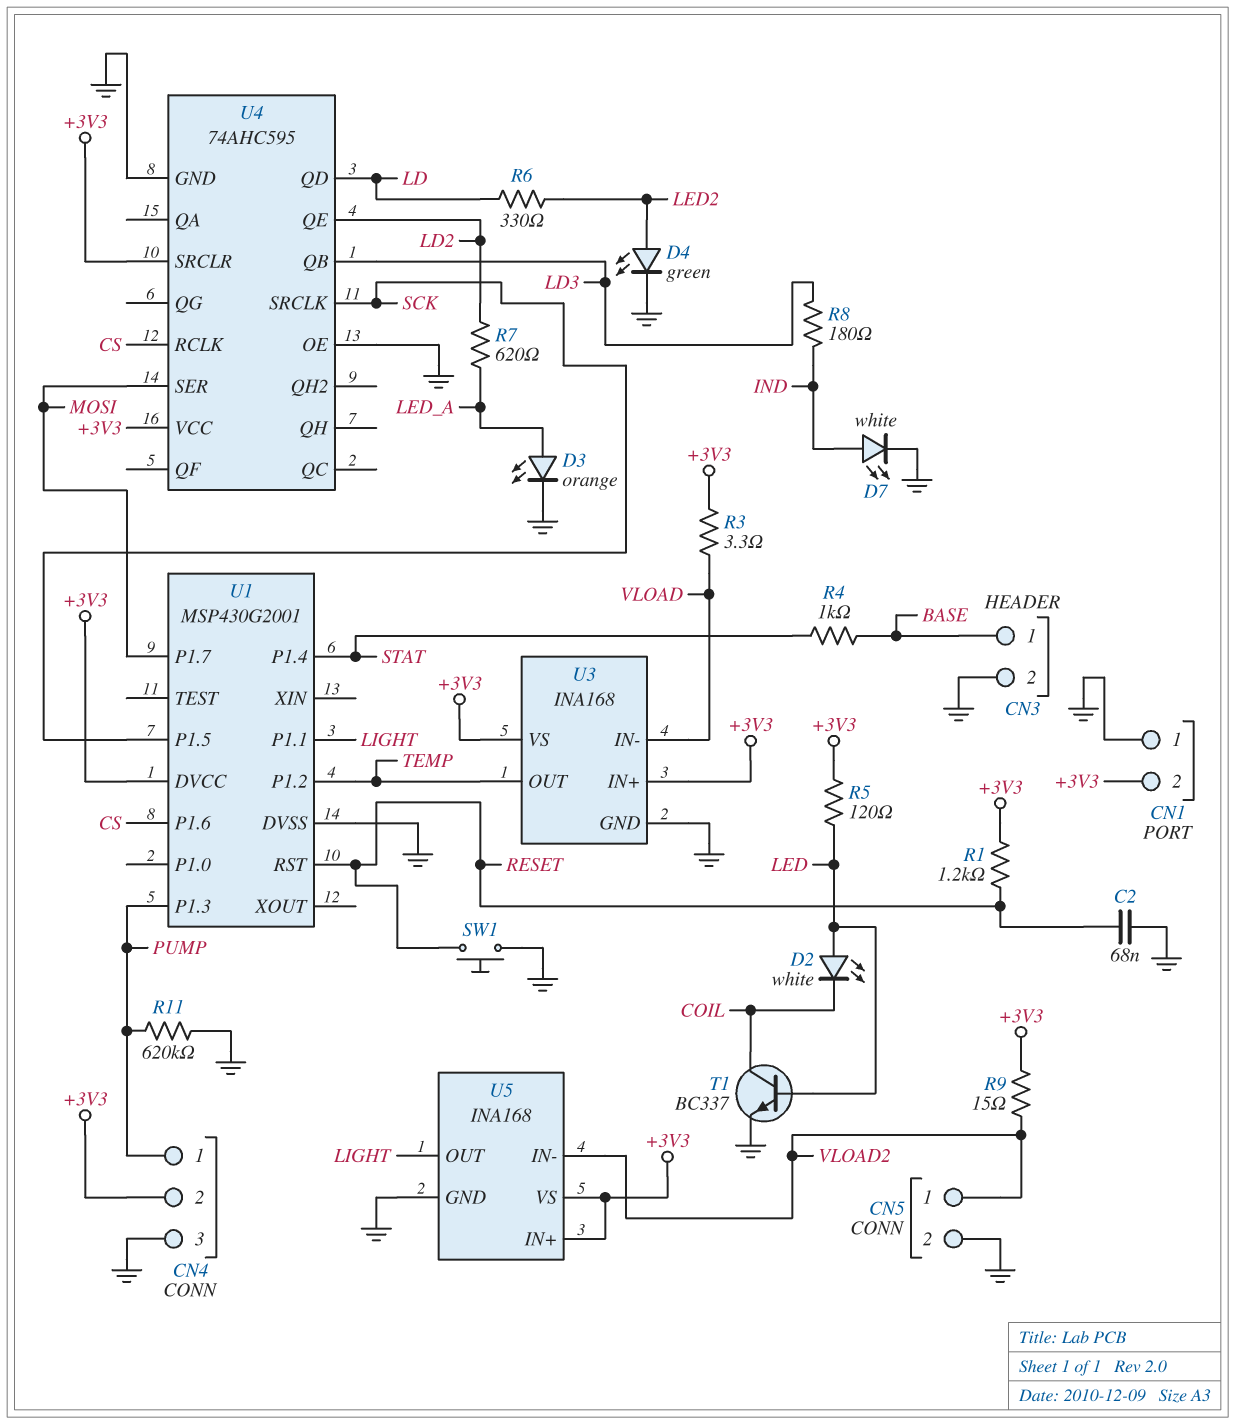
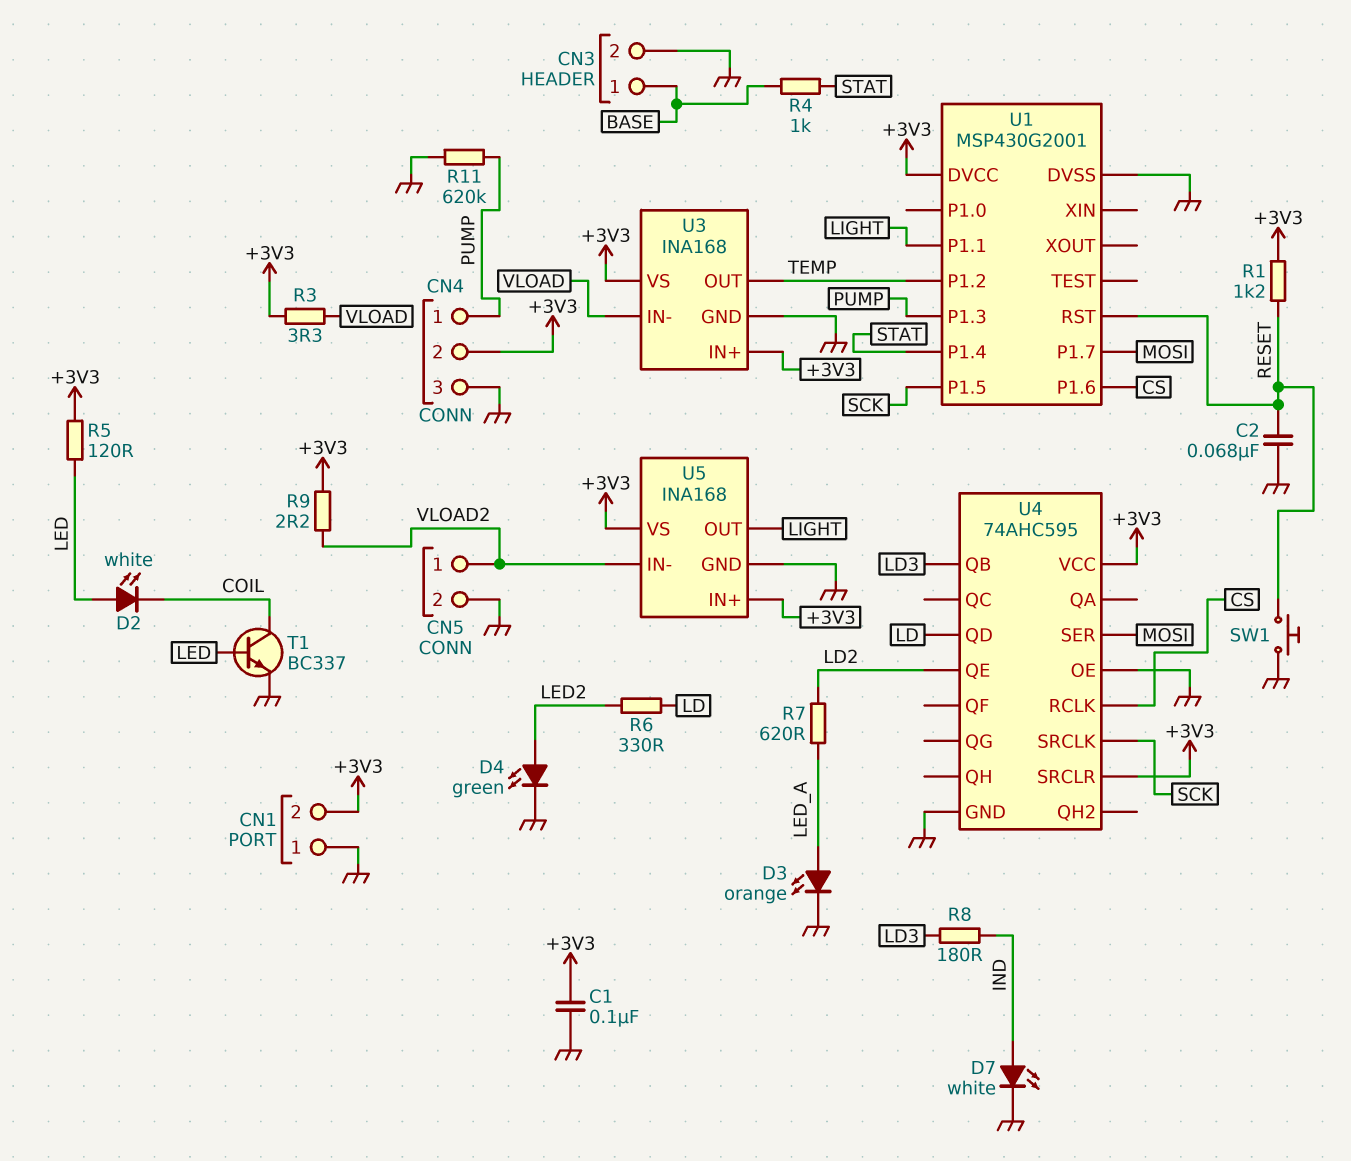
C1: none -> 100nF (+3V3, GND)
R9: 15 (+3V3, VLOAD2) -> 2.2 (+3V3, VLOAD2)

